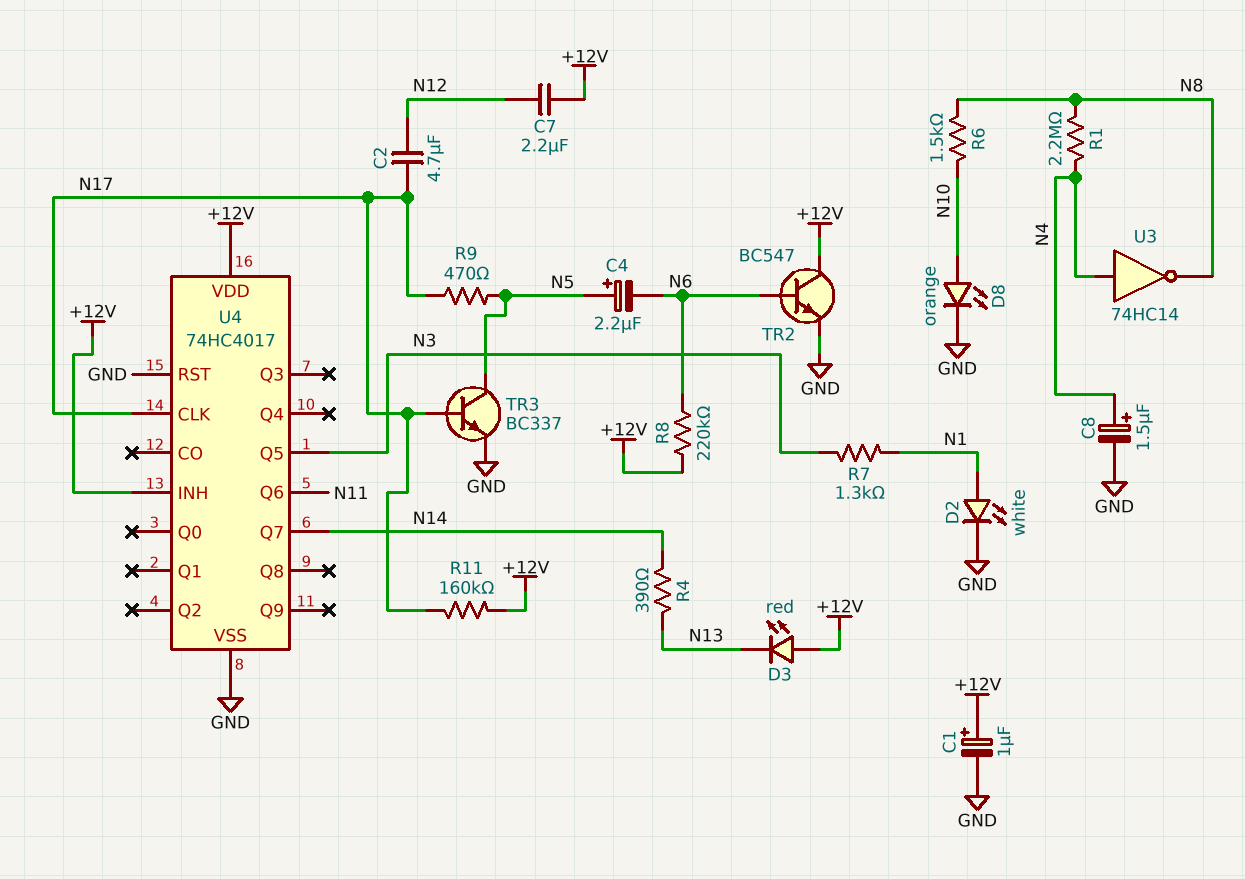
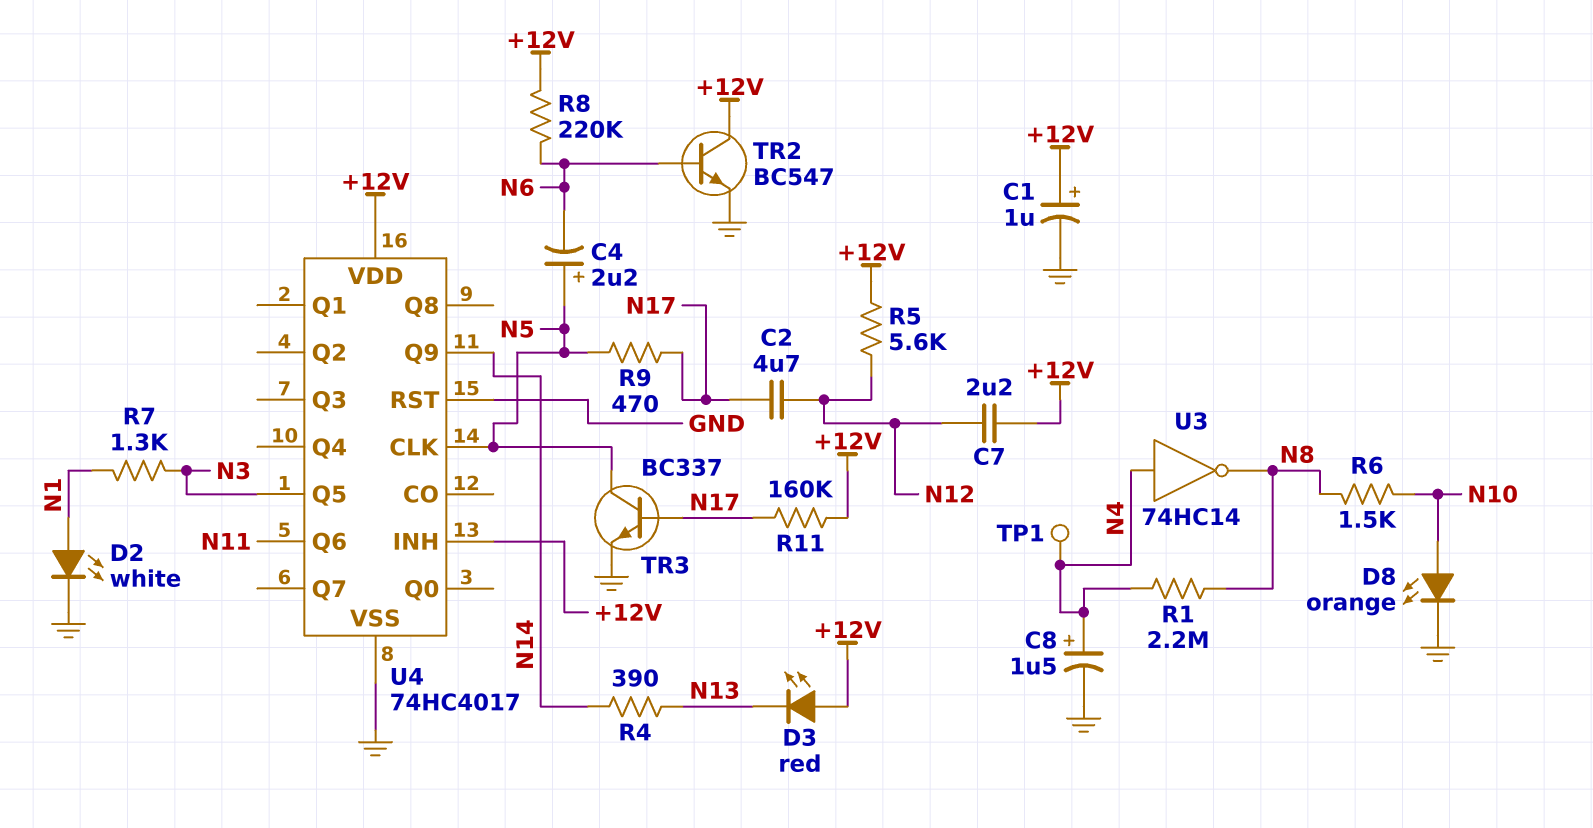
R5: none -> 5.6k (+12V, N12)
TP1: none -> test point (N4)
U4 pin CLK: N17 -> N5
U4 pin Q7: N14 -> none
U4 pin Q9: none -> N14

